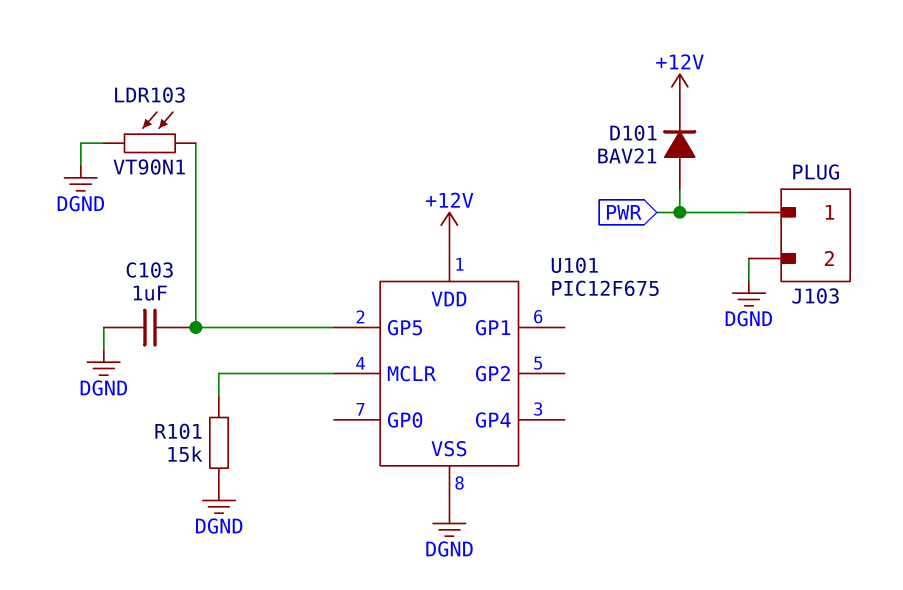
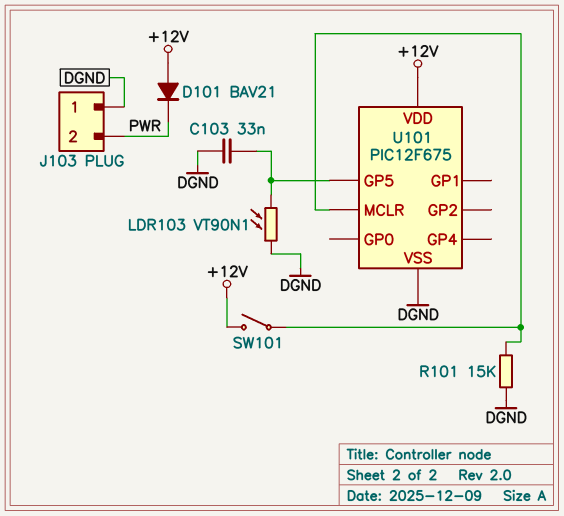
C103: 1uF (DGND, U101/GP5) -> 33nF (DGND, U101/GP5)
D101: diode BAV21 (A PWR, K +12V) -> diode BAV21 (A +12V, K PWR)
J103 pin 1: PWR -> DGND
J103 pin 2: DGND -> PWR
SW101: none -> switch (+12V, U101/MCLR)

